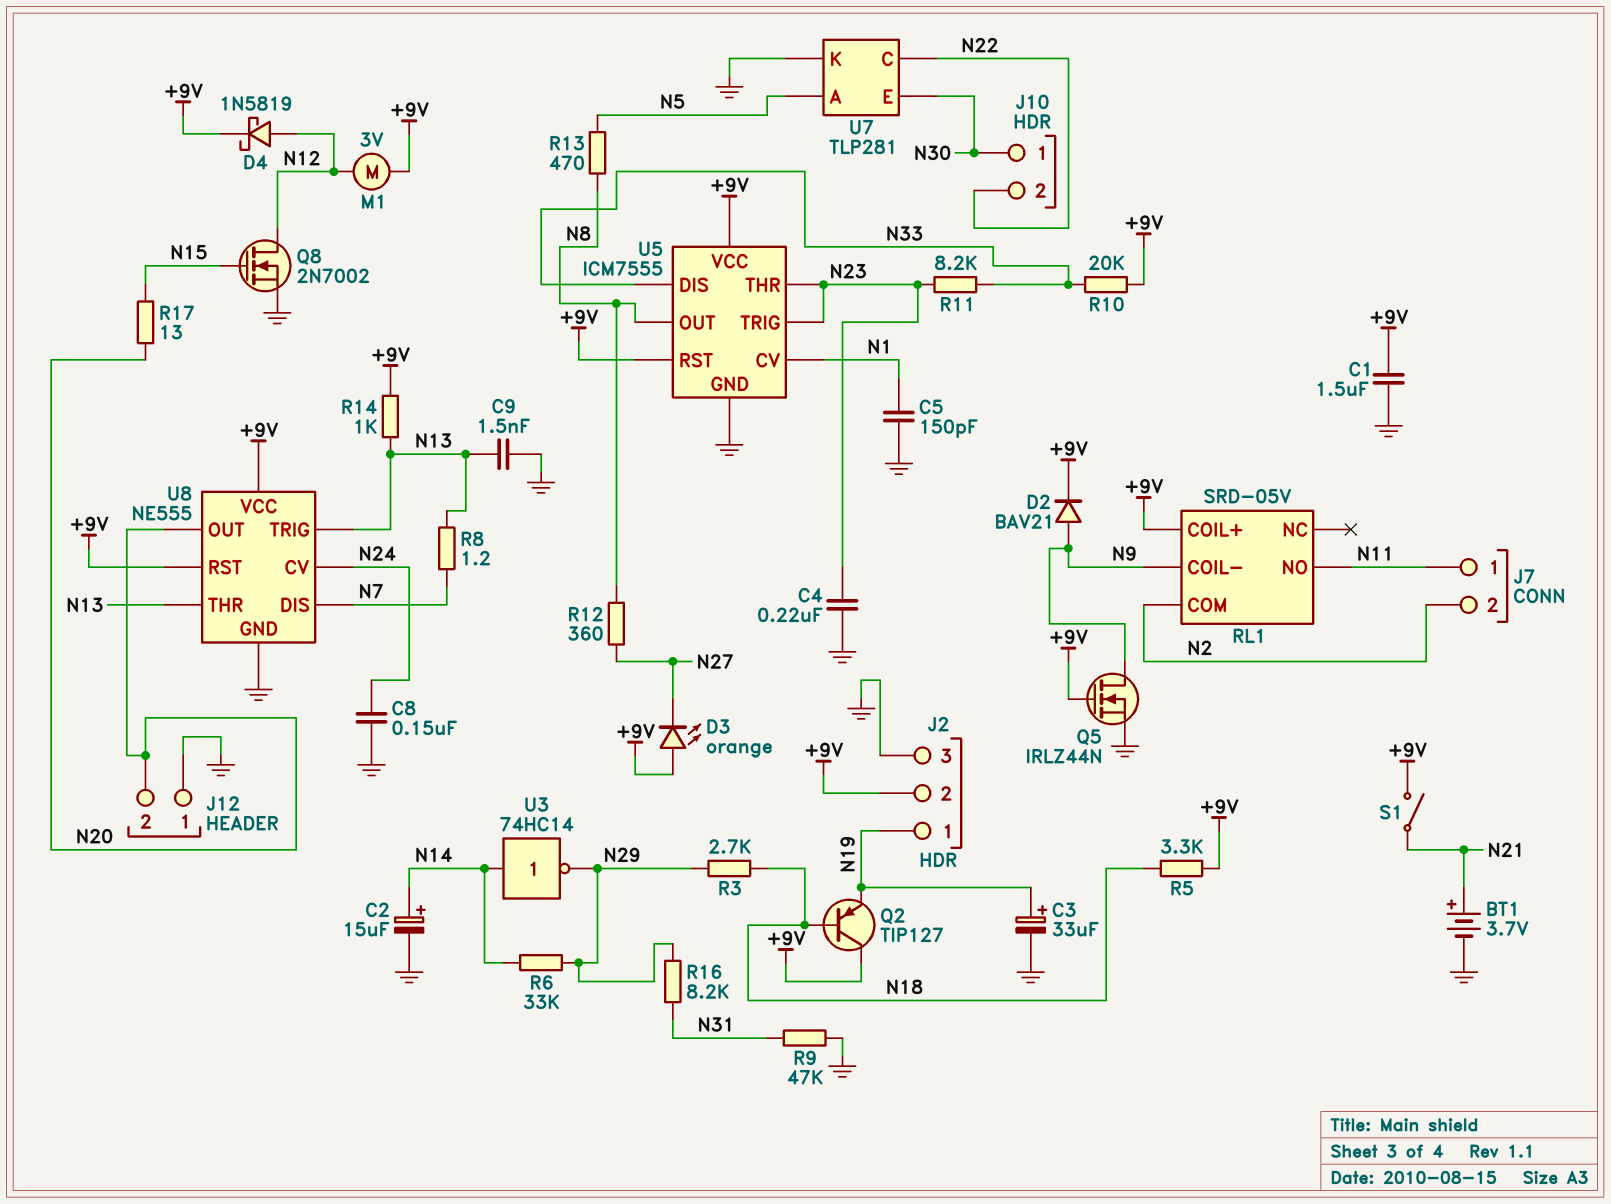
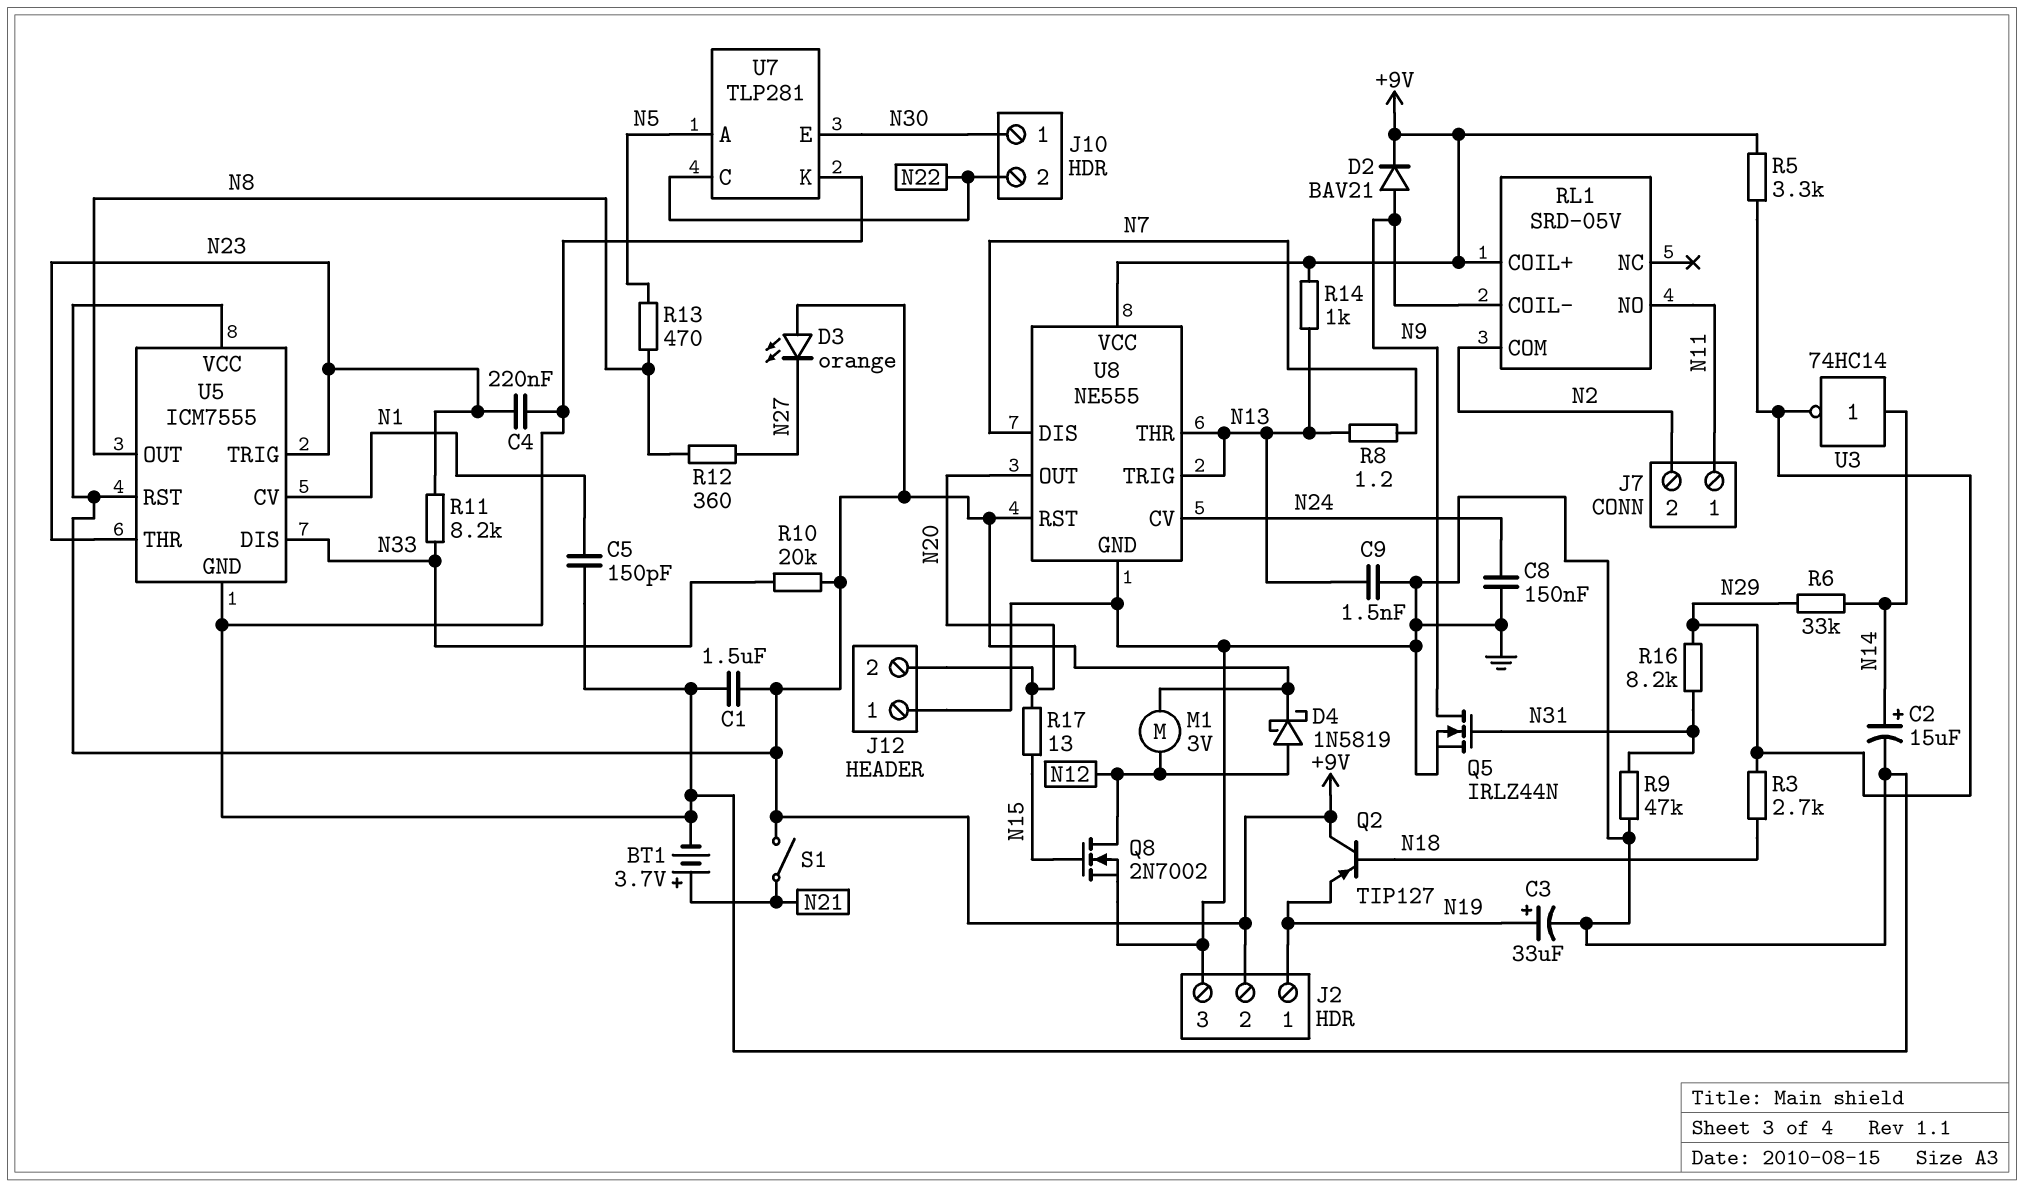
Q5: NMOS IRLZ44N (G +9V, D N9, S GND) -> NMOS IRLZ44N (G N31, D N9, S GND)
R5: 3.3k (+9V, N18) -> 3.3k (+9V, N29)

